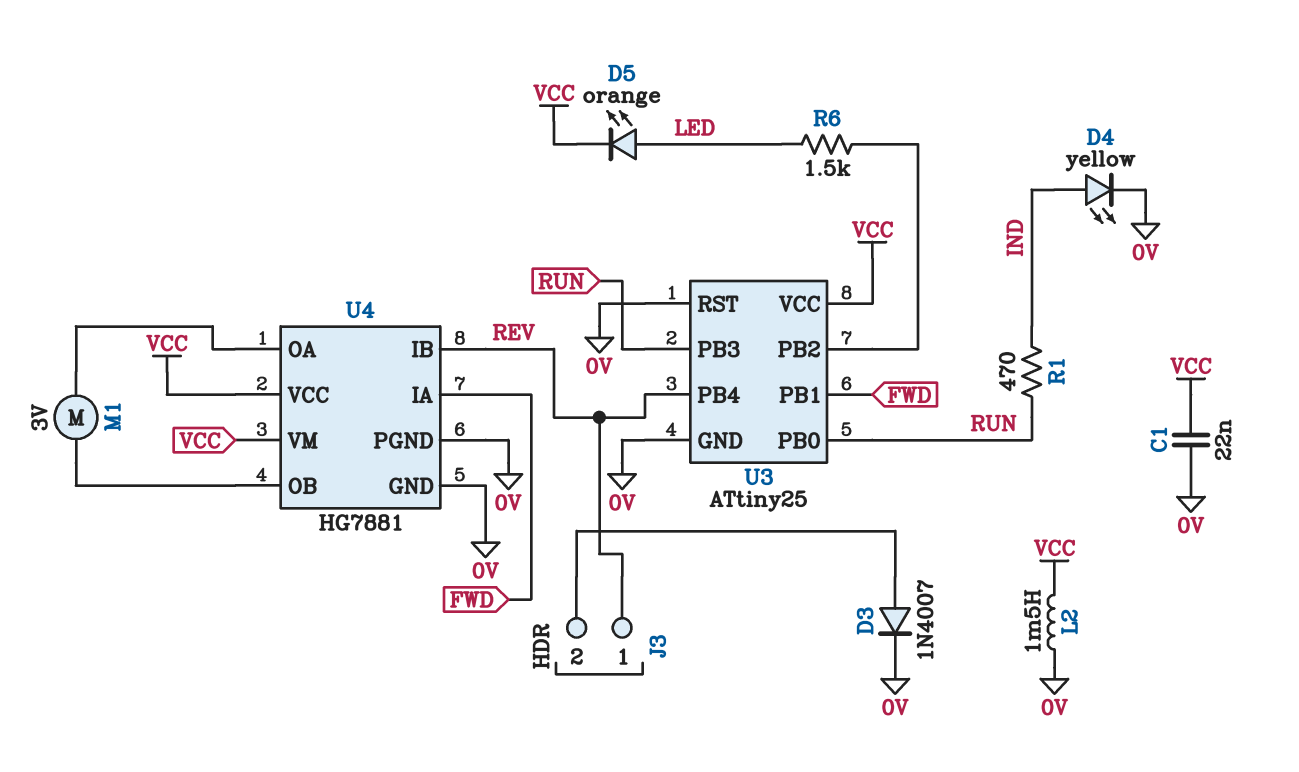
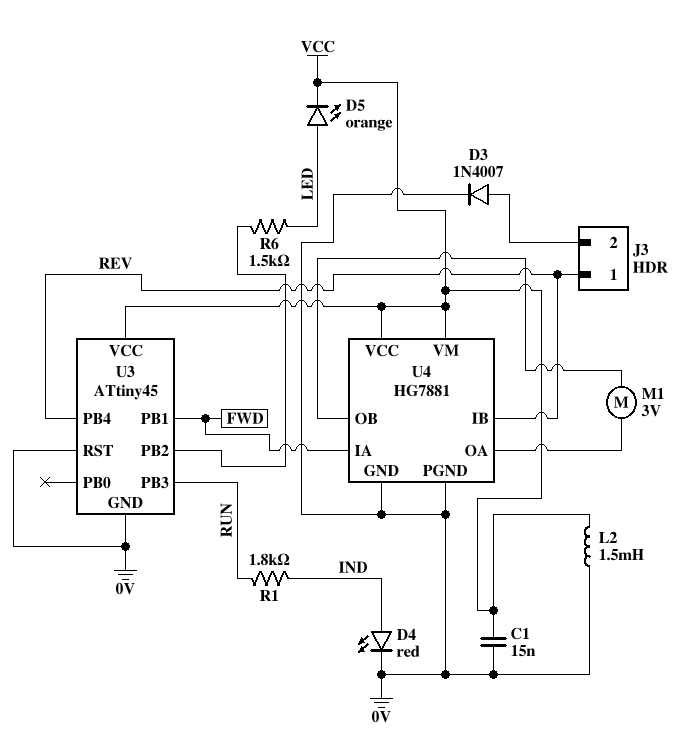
C1: 22nF (0V, VCC) -> 15nF (0V, VCC)
D4: LED yellow (A IND, K 0V) -> LED red (A IND, K 0V)
R1: 470 (IND, RUN) -> 1.8k (IND, RUN)
U3: ATtiny25 -> ATtiny45
U3 pin PB0: RUN -> none

